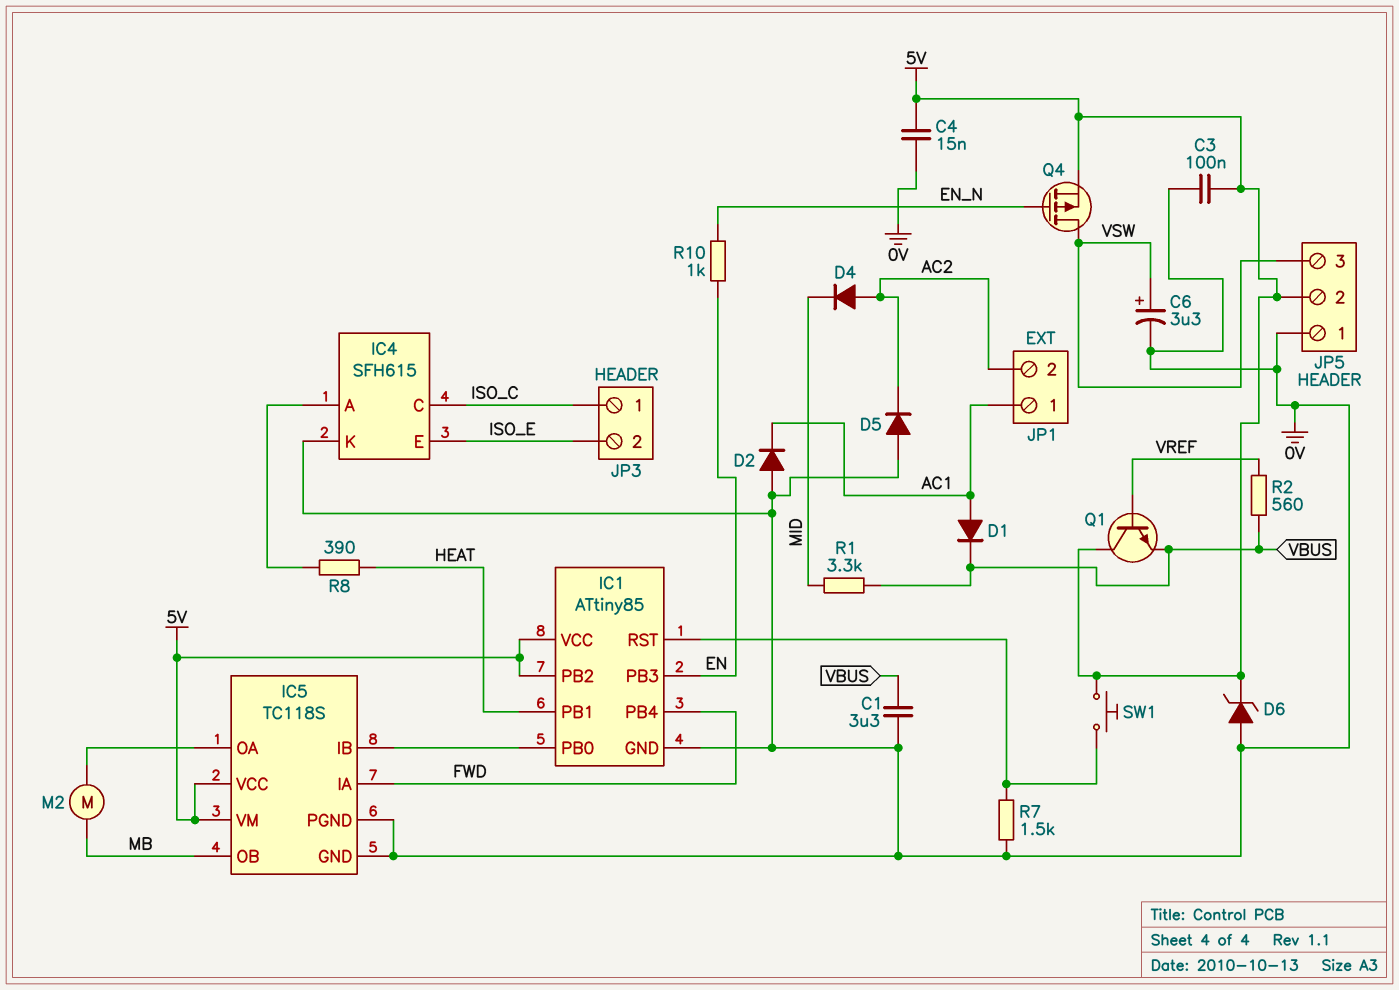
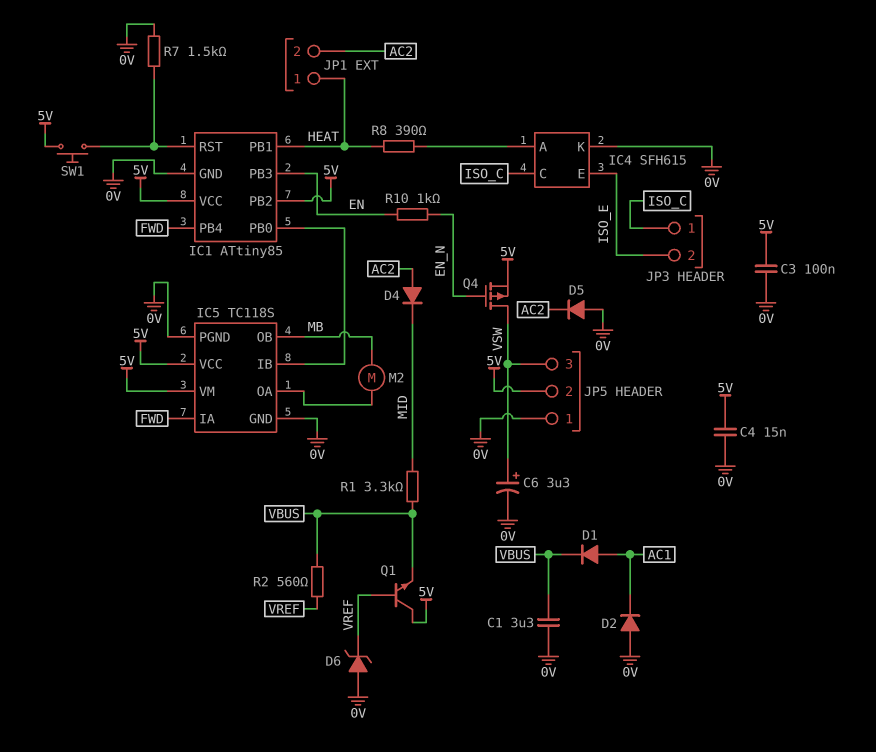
D6: zener (A 0V, K 5V) -> zener (A 0V, K VREF)
JP1 pin 1: AC1 -> HEAT

